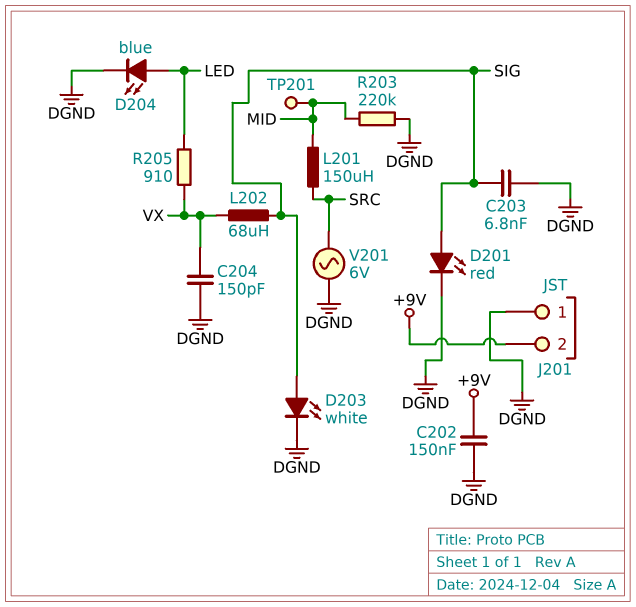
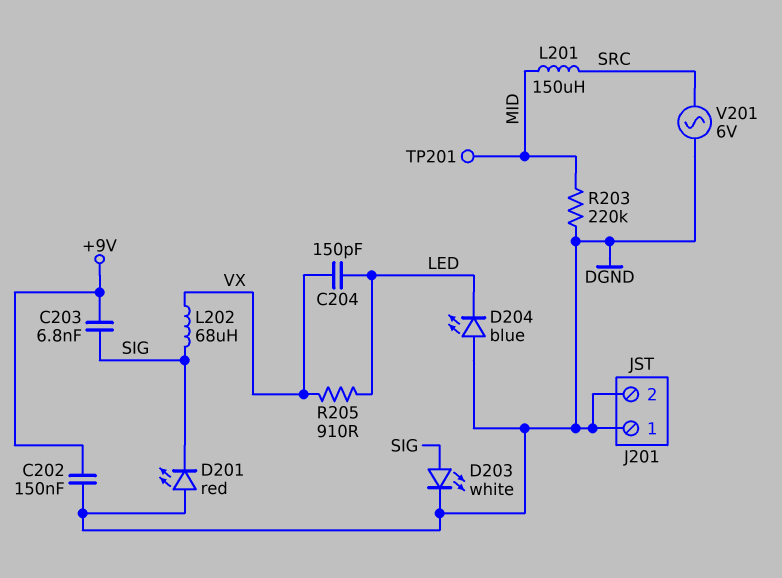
C203: 6.8nF (DGND, SIG) -> 6.8nF (+9V, SIG)
C204: 150pF (DGND, VX) -> 150pF (LED, VX)
D201: LED red (A SIG, K DGND) -> LED red (A DGND, K SIG)
D204: LED blue (A LED, K DGND) -> LED blue (A DGND, K LED)
J201 pin 2: +9V -> DGND

